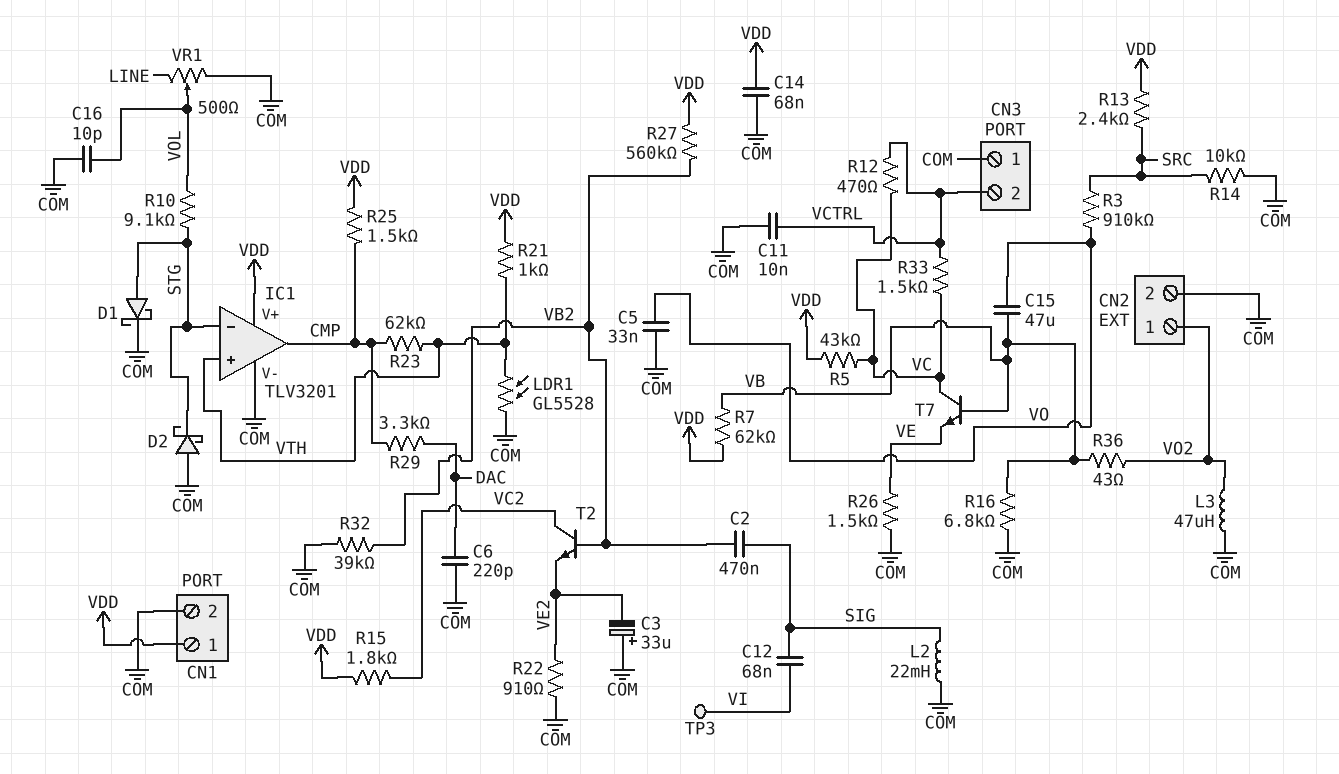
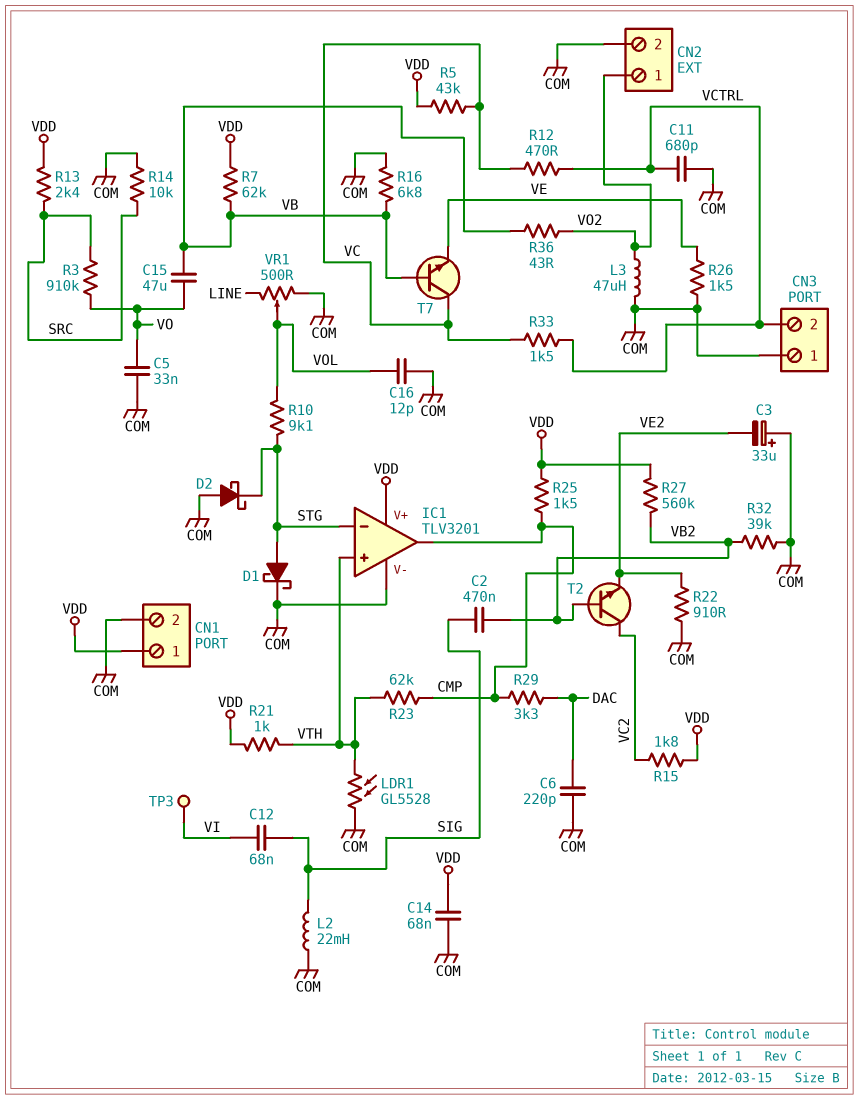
C11: 10nF (COM, VCTRL) -> 680pF (COM, VCTRL)
C16: 10pF (COM, VOL) -> 12pF (COM, VOL)

